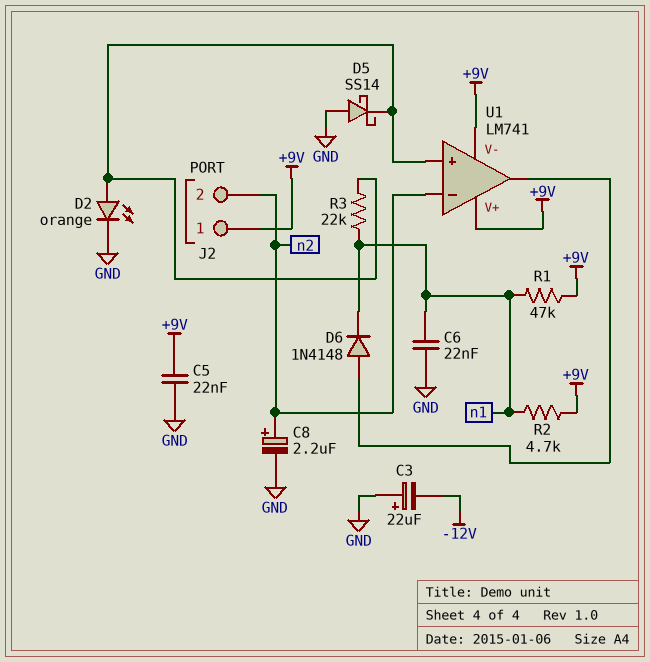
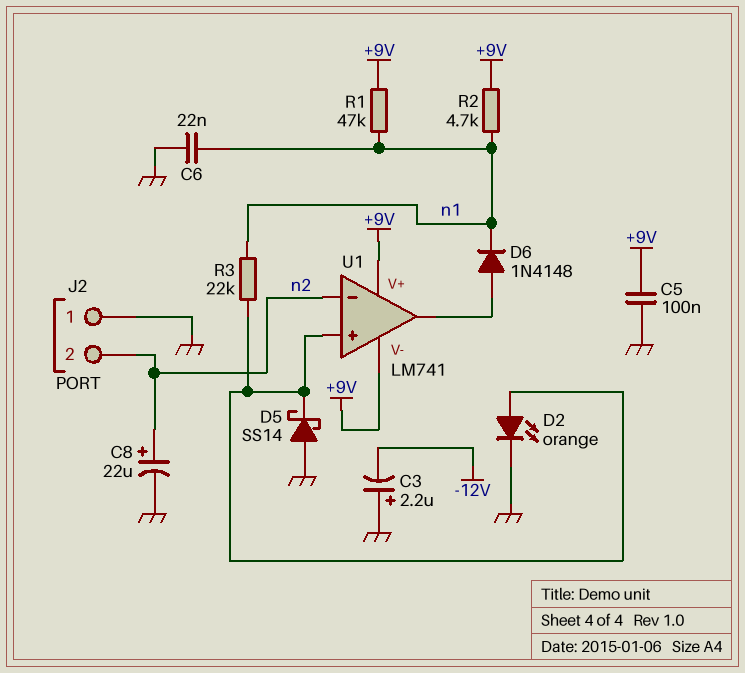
C3: 22uF (plus GND, minus -12V) -> 2.2uF (plus GND, minus -12V)
C5: 22nF (+9V, GND) -> 100nF (+9V, GND)
C8: 2.2uF (plus n2, minus GND) -> 22uF (plus n2, minus GND)
J2 pin 1: +9V -> GND

